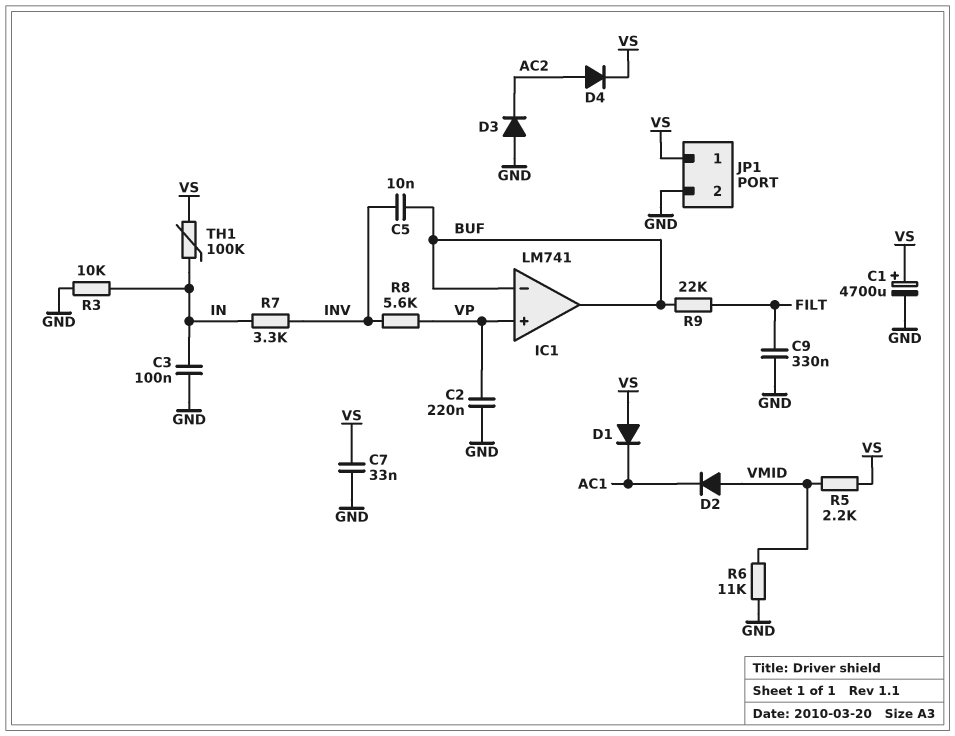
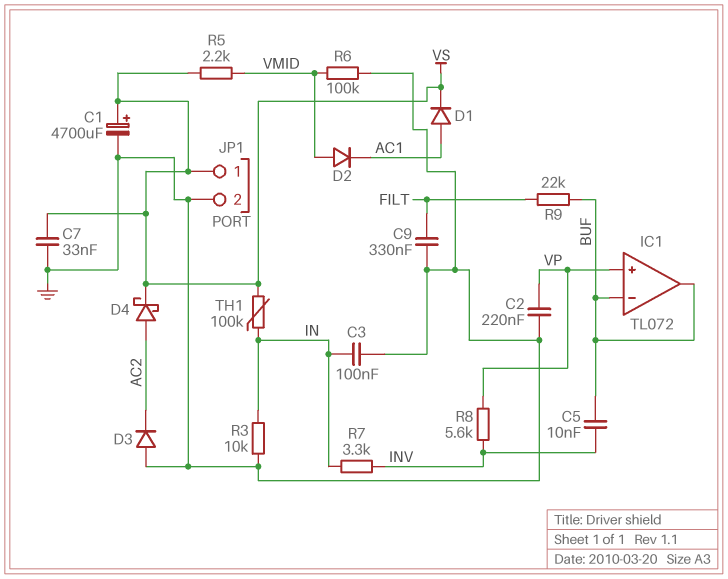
D1: diode (A VS, K AC1) -> diode (A AC1, K VS)
D4: diode (A AC2, K VS) -> schottky (A AC2, K VS)
IC1: LM741 -> TL072
R6: 11k (GND, VMID) -> 100k (GND, VMID)

